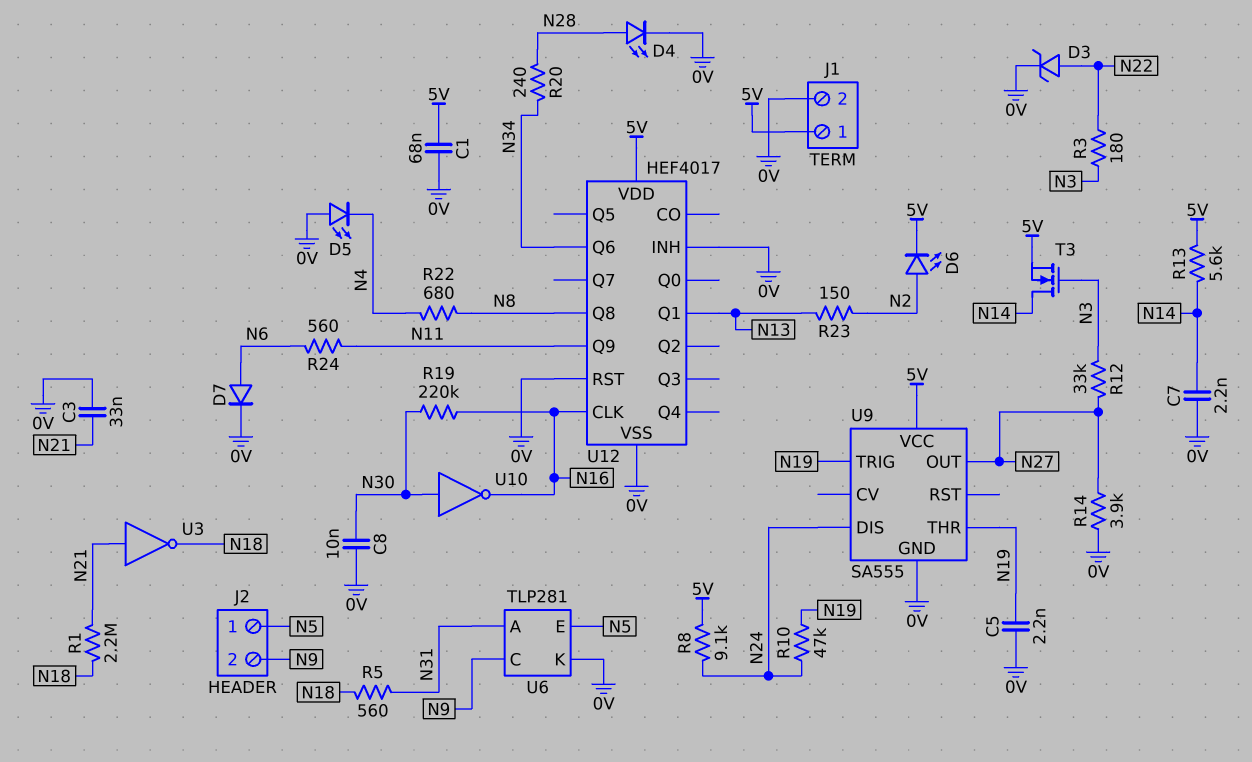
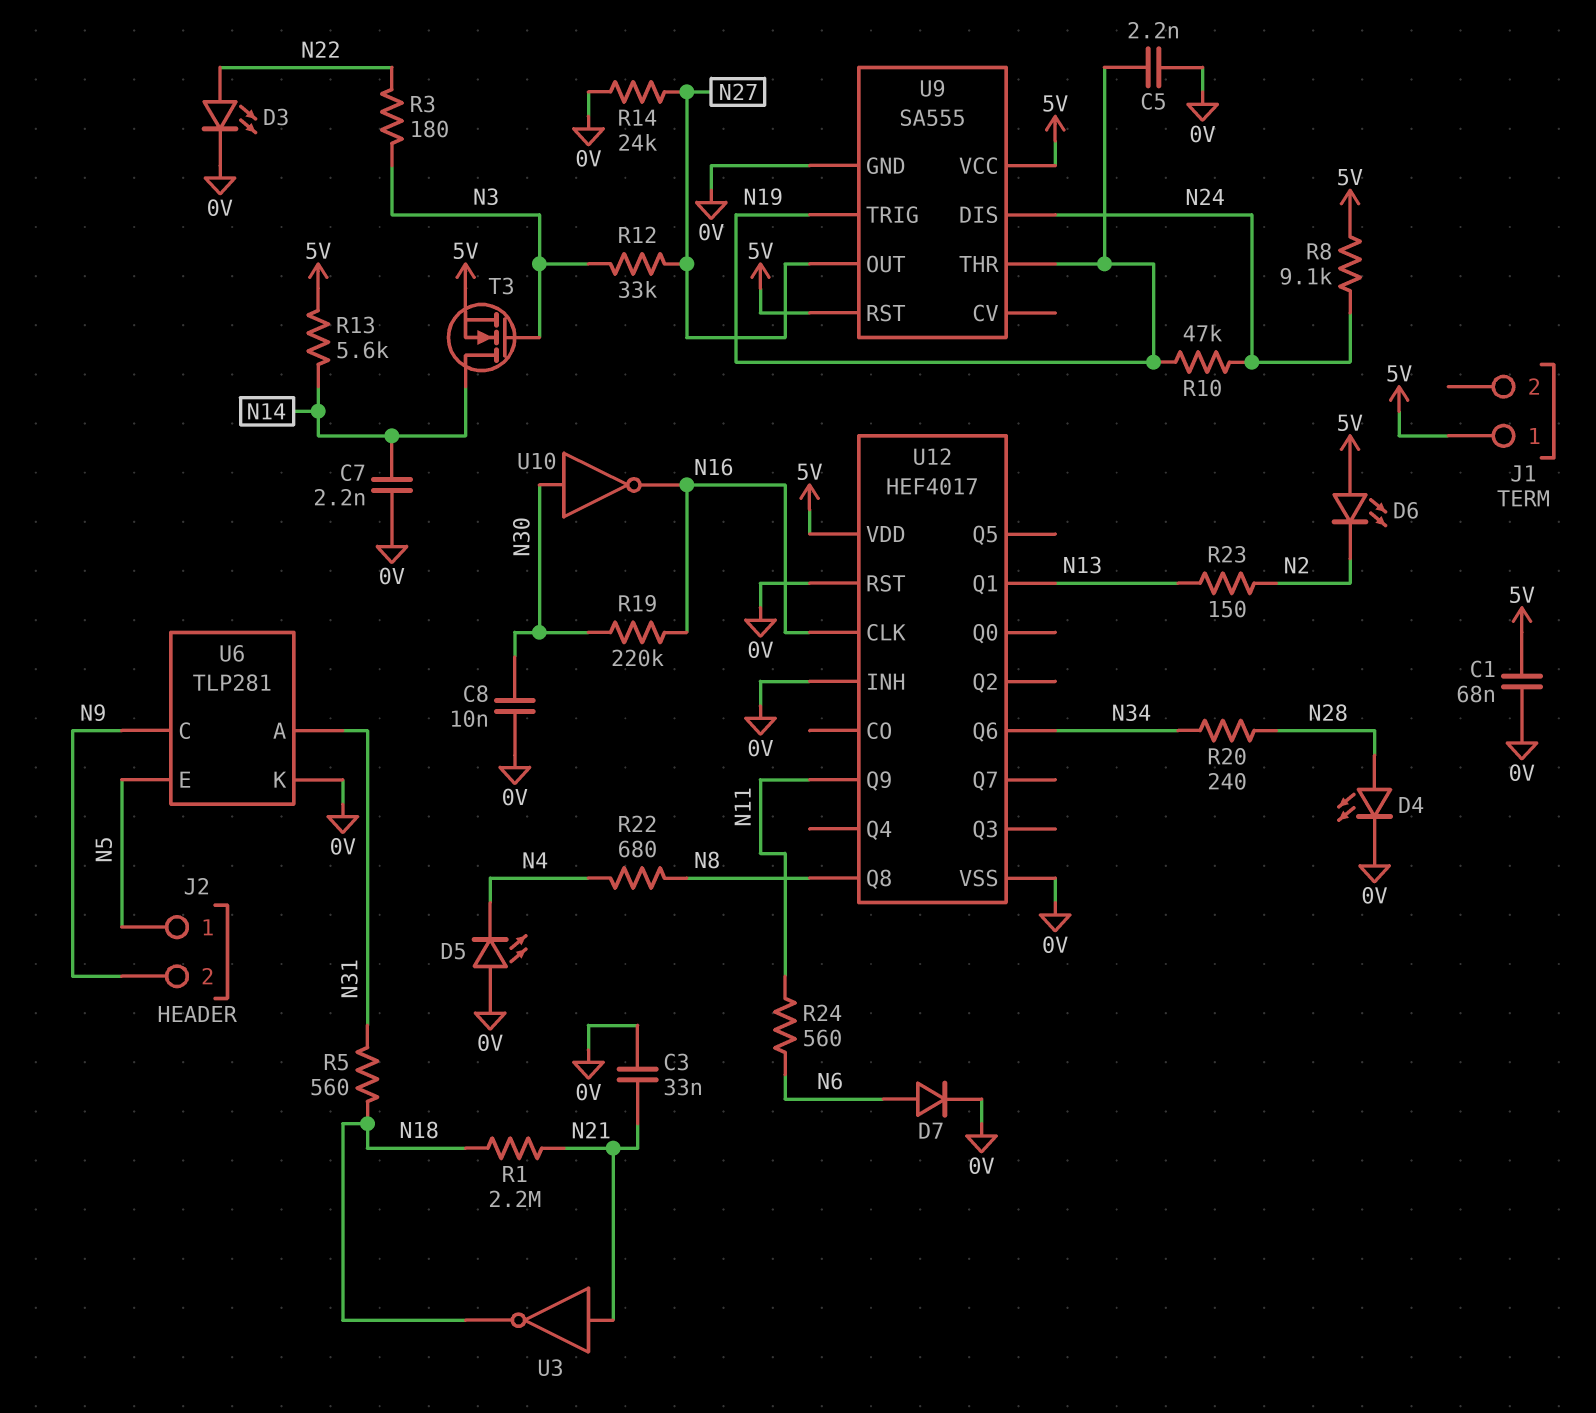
D3: zener (A N22, K 0V) -> LED (A N22, K 0V)
D6: LED (A N2, K 5V) -> LED (A 5V, K N2)
J1 pin 2: 0V -> none
R14: 3.9k (0V, N27) -> 24k (0V, N27)
U9 pin RST: none -> 5V

